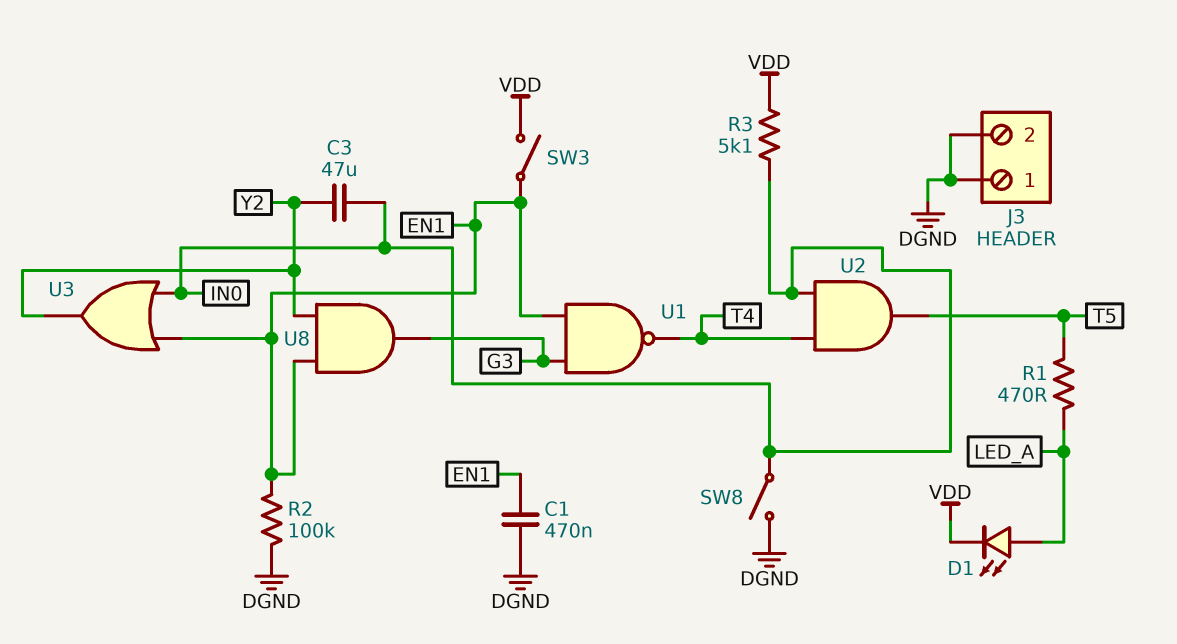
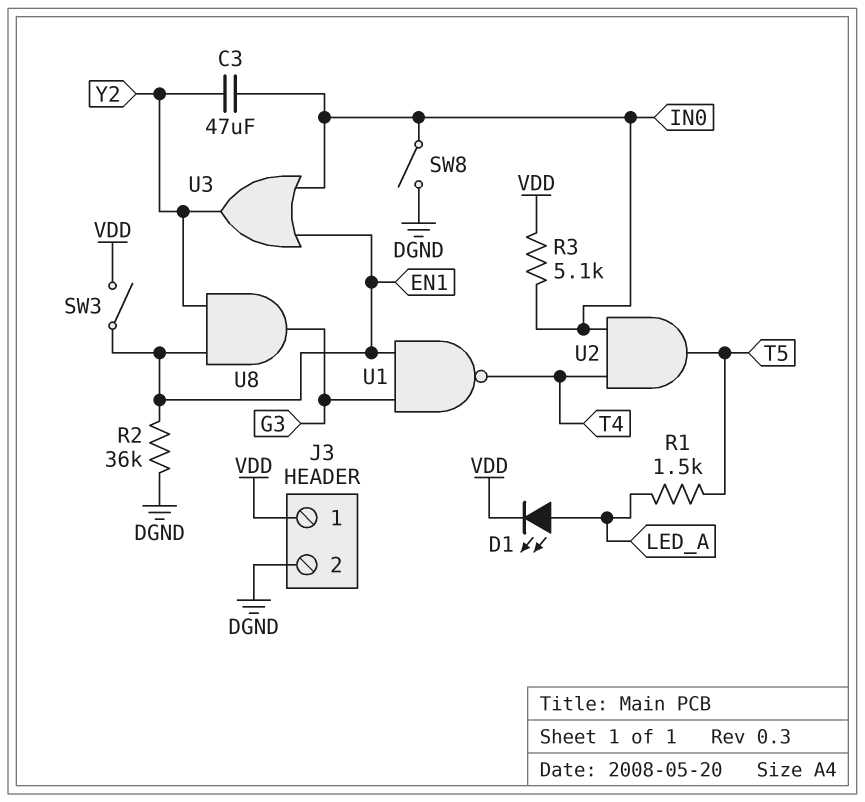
C1: 470nF (DGND, EN1) -> none
J3 pin 1: DGND -> VDD
R1: 470 (LED_A, T5) -> 1.5k (LED_A, T5)
R2: 100k (DGND, EN1) -> 36k (DGND, EN1)

